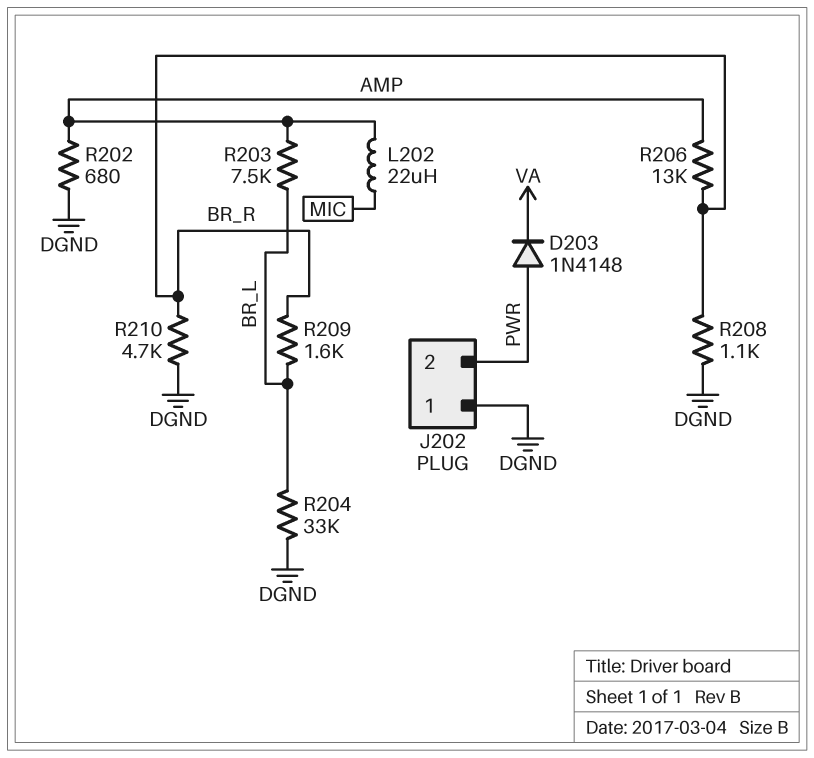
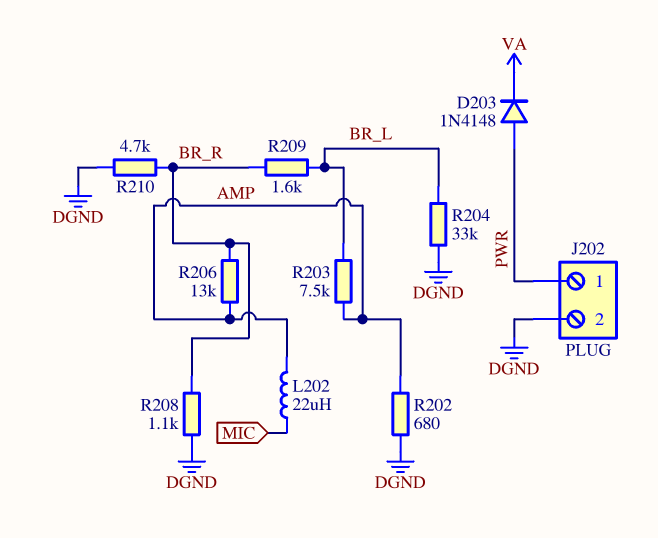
J202 pin 1: DGND -> PWR
J202 pin 2: PWR -> DGND

